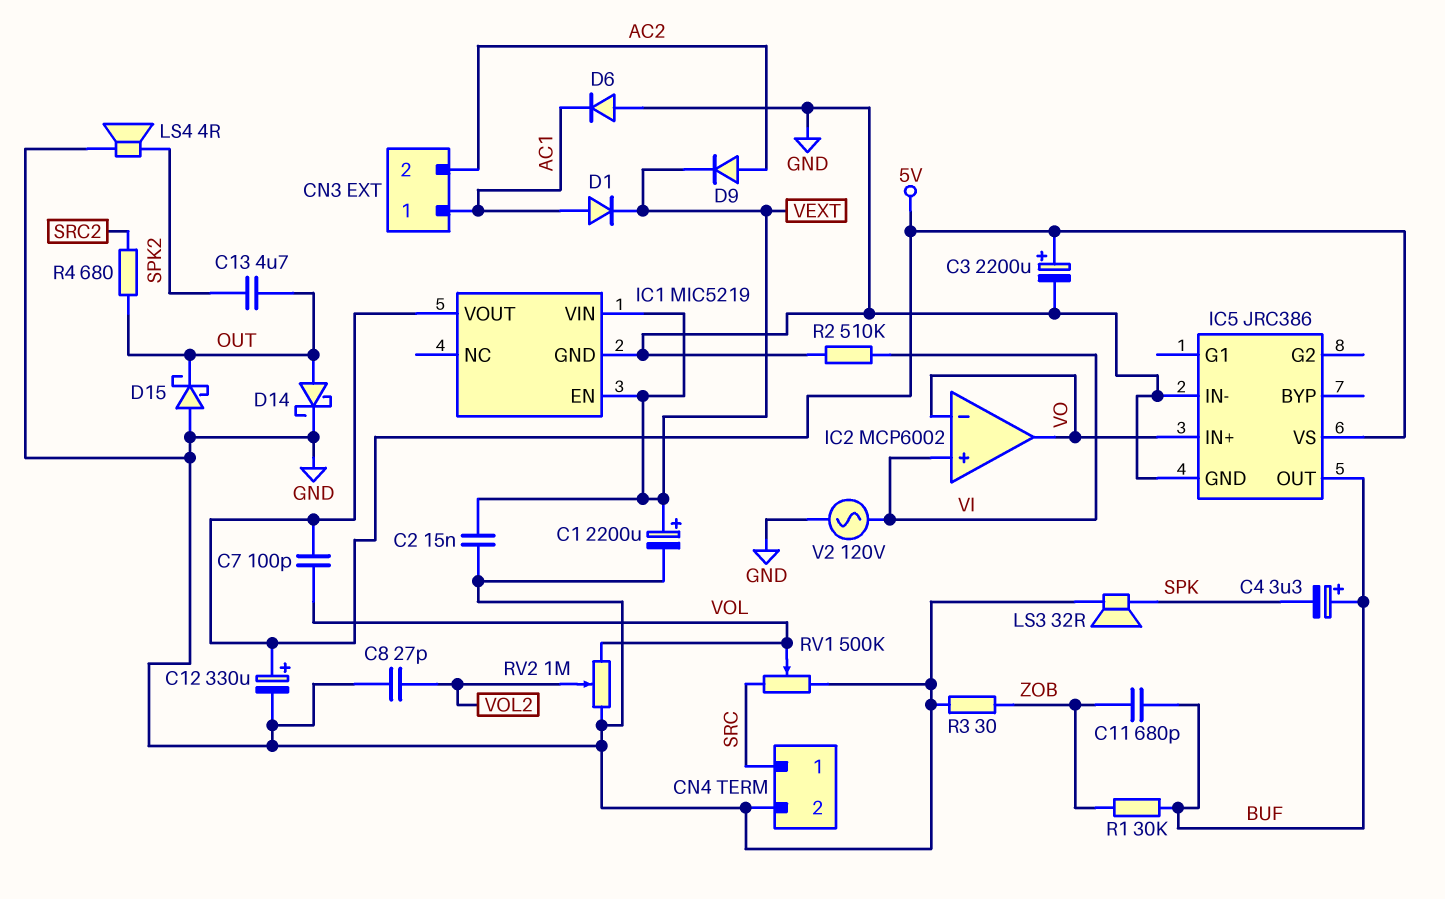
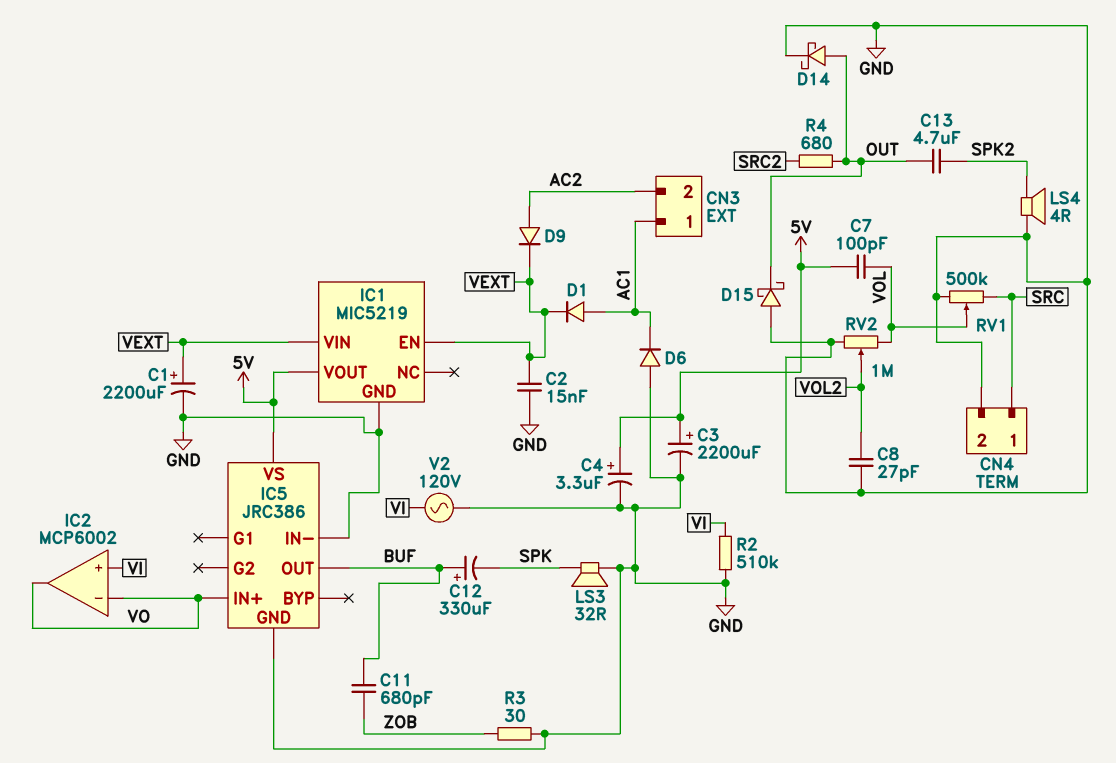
C4: 3.3uF (plus BUF, minus SPK) -> 3.3uF (plus 5V, minus GND)
C12: 330uF (plus 5V, minus GND) -> 330uF (plus BUF, minus SPK)
R1: 30k (BUF, ZOB) -> none

